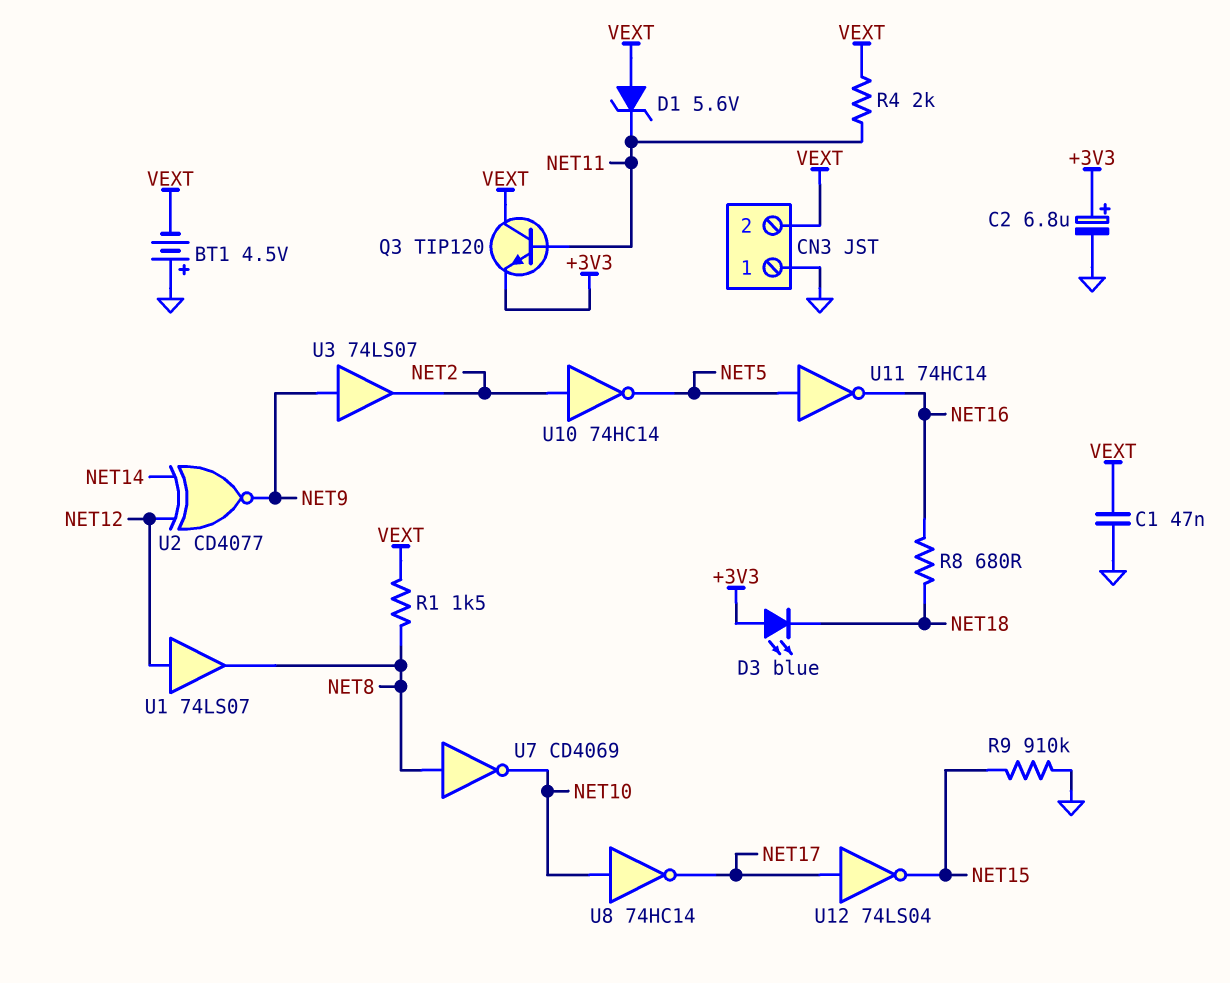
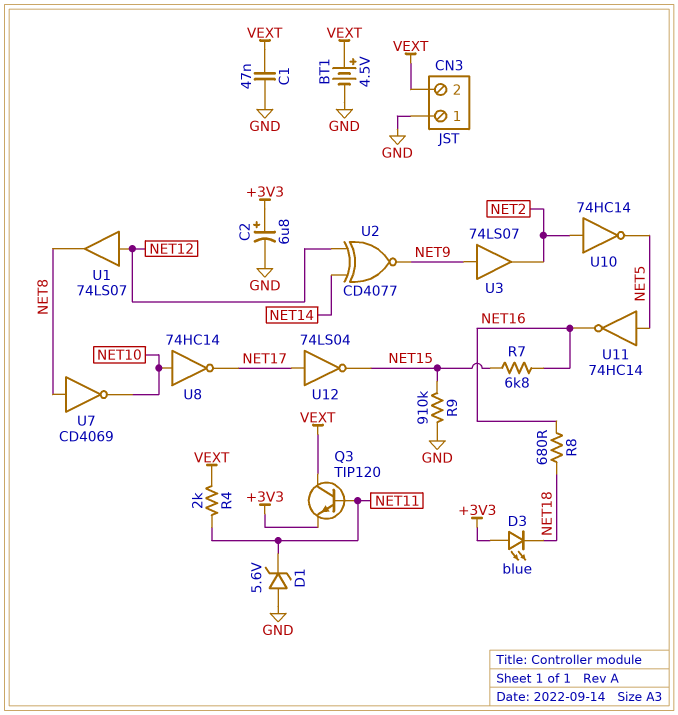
BT1: 4.5V (plus GND, minus VEXT) -> 4.5V (plus VEXT, minus GND)
D1: zener 5.6V (A VEXT, K NET11) -> zener 5.6V (A GND, K NET11)
R1: 1.5k (NET8, VEXT) -> none
R7: none -> 6.8k (NET15, NET16)

